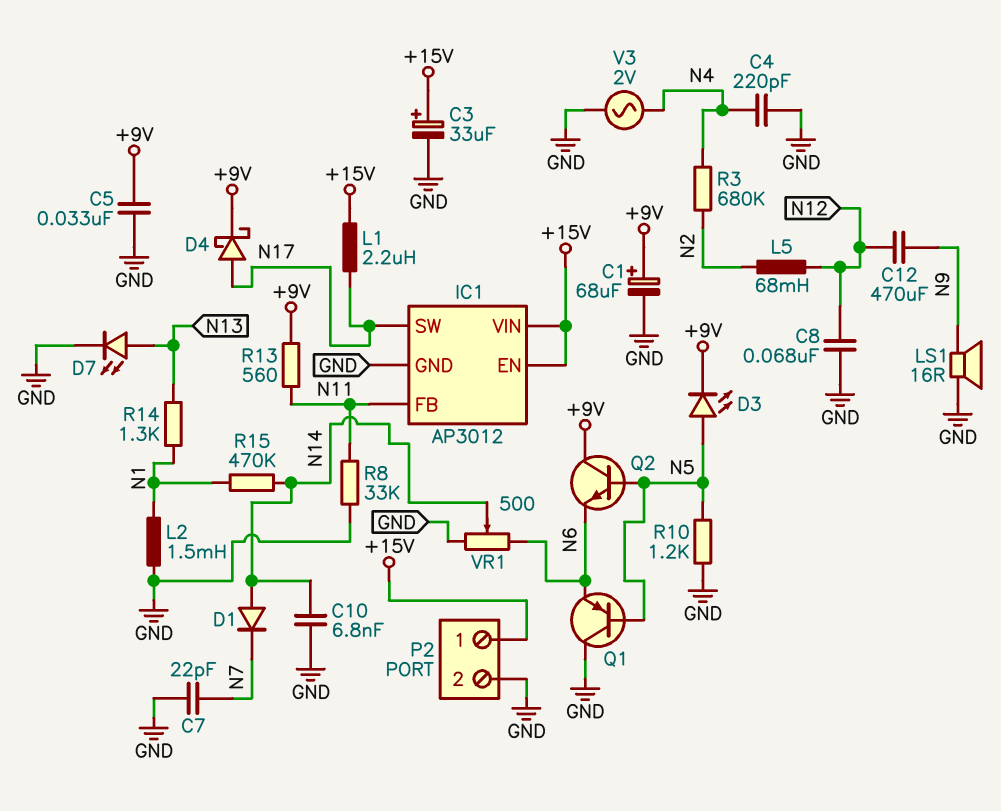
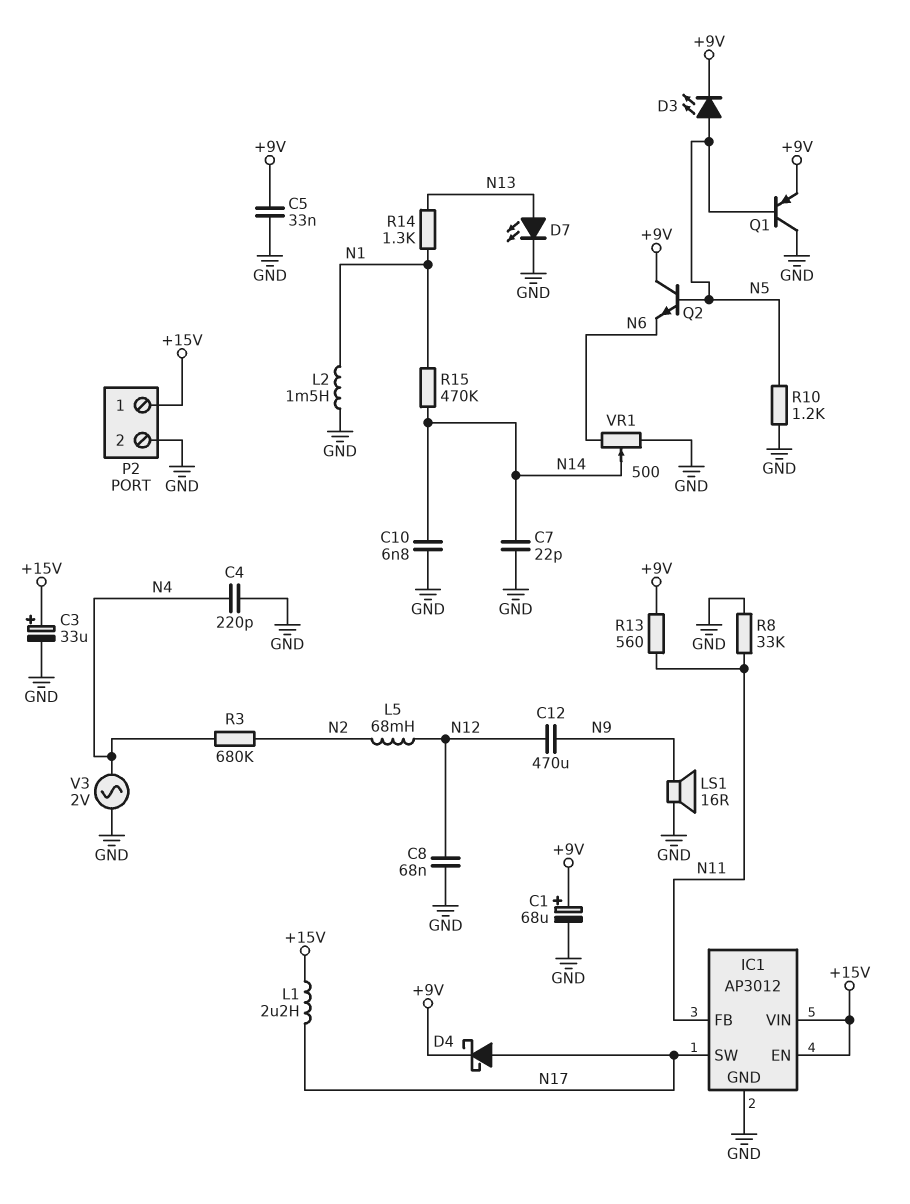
C7: 22pF (GND, N7) -> 22pF (GND, N14)
D1: diode (A N14, K N7) -> none
Q1: PNP (B N5, C GND, E N6) -> PNP (B N5, C GND, E +9V)

